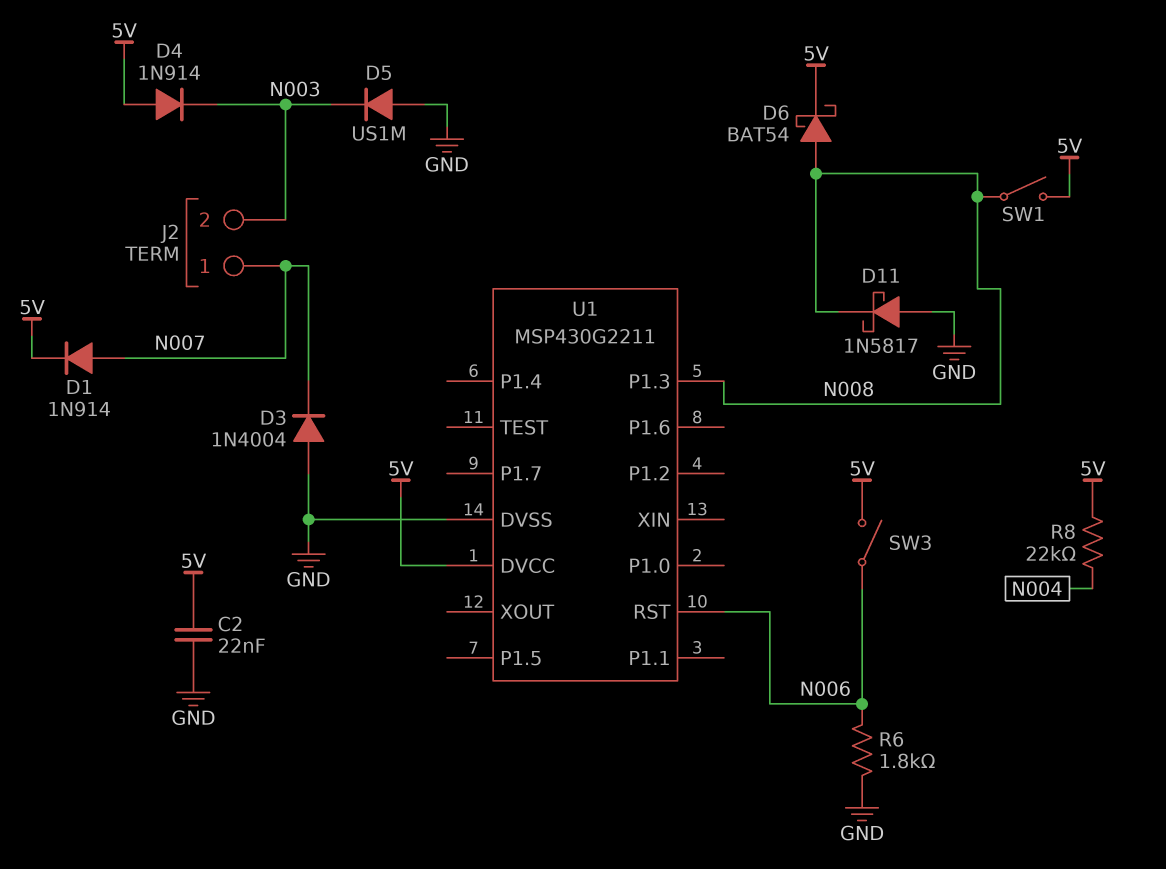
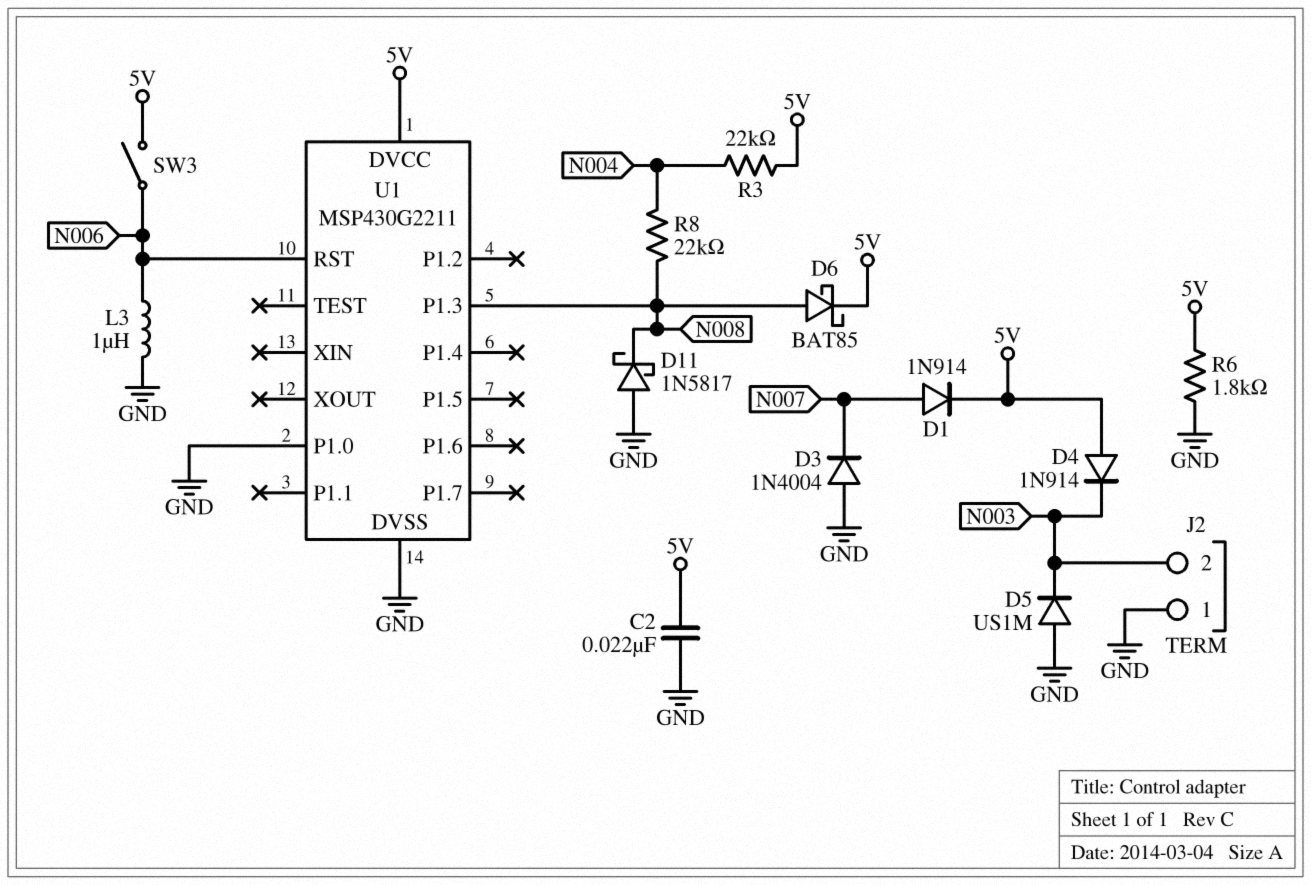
D6: schottky BAT54 (A N008, K 5V) -> schottky BAT85 (A N008, K 5V)
J2 pin 1: N007 -> GND
L3: none -> 1uH (GND, N006)
R3: none -> 22k (5V, N004)
R6: 1.8k (GND, N006) -> 1.8k (5V, GND)
R8: 22k (5V, N004) -> 22k (N004, N008)
SW1: switch (5V, N008) -> none
U1 pin P1.0: none -> GND

